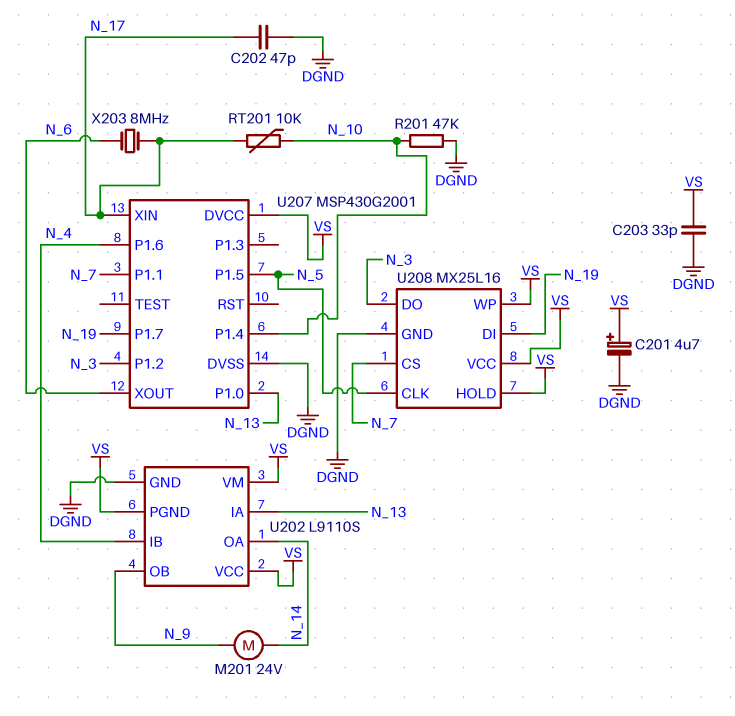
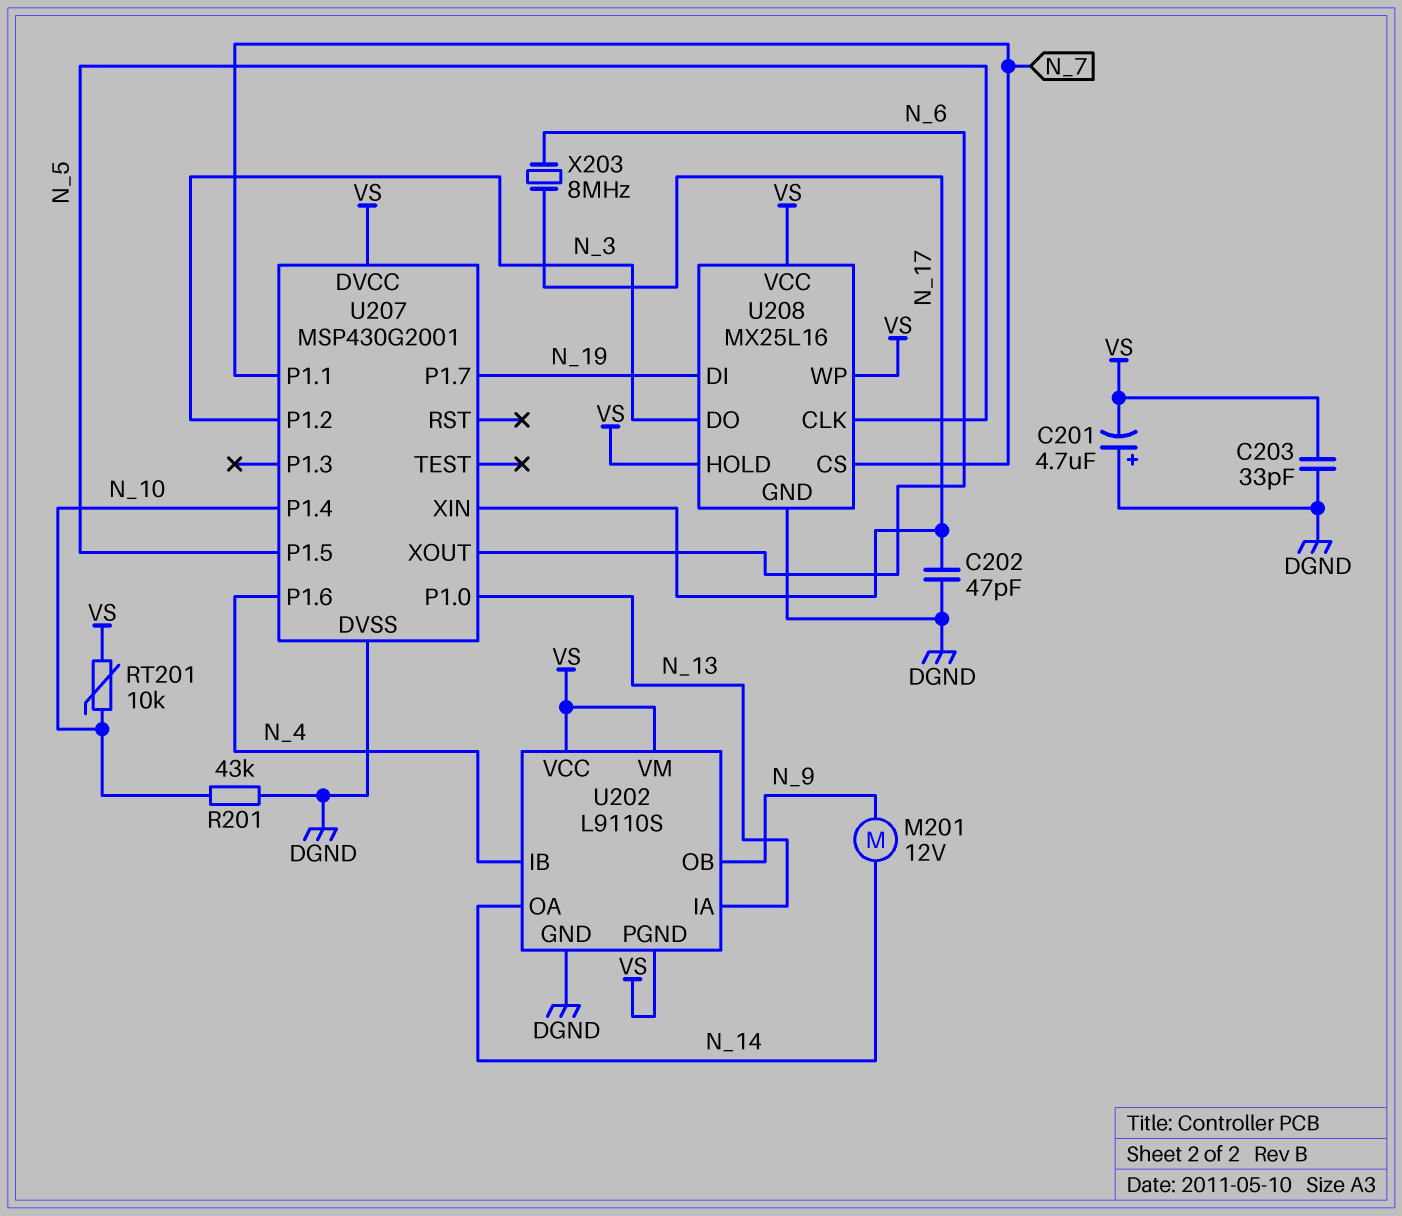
C201: 4.7uF (plus VS, minus DGND) -> 4.7uF (plus DGND, minus VS)
M201: motor 24V (N_9, N_14) -> motor 12V (N_9, N_14)
R201: 47k (DGND, N_10) -> 43k (DGND, N_10)
RT201: 10k (N_10, N_17) -> 10k (N_10, VS)

